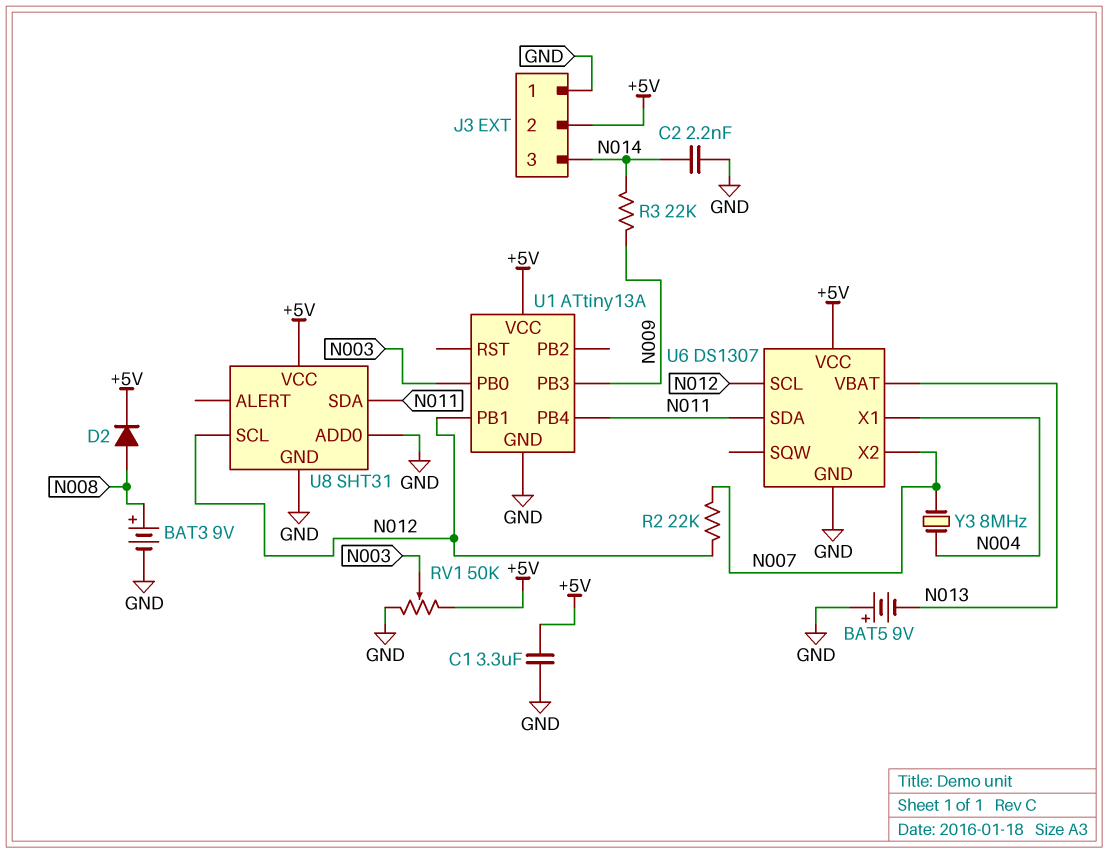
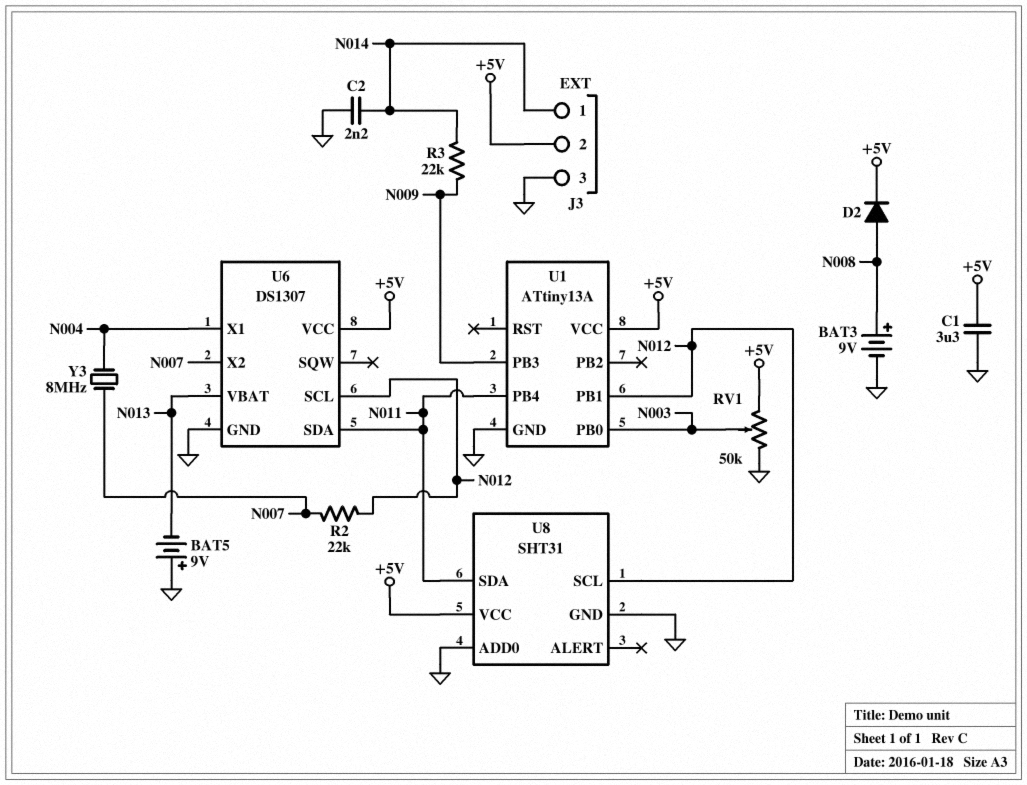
J3 pin 1: GND -> N014
J3 pin 3: N014 -> GND

